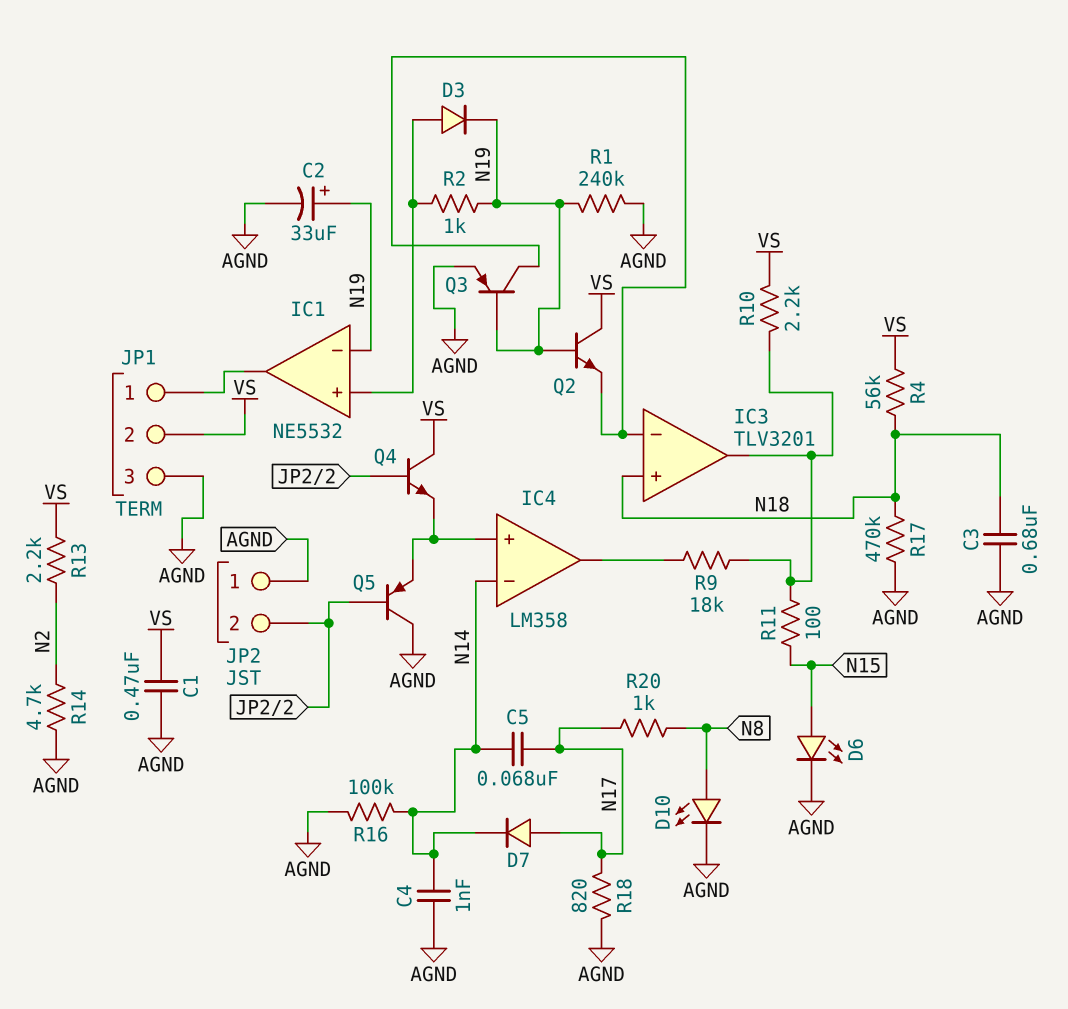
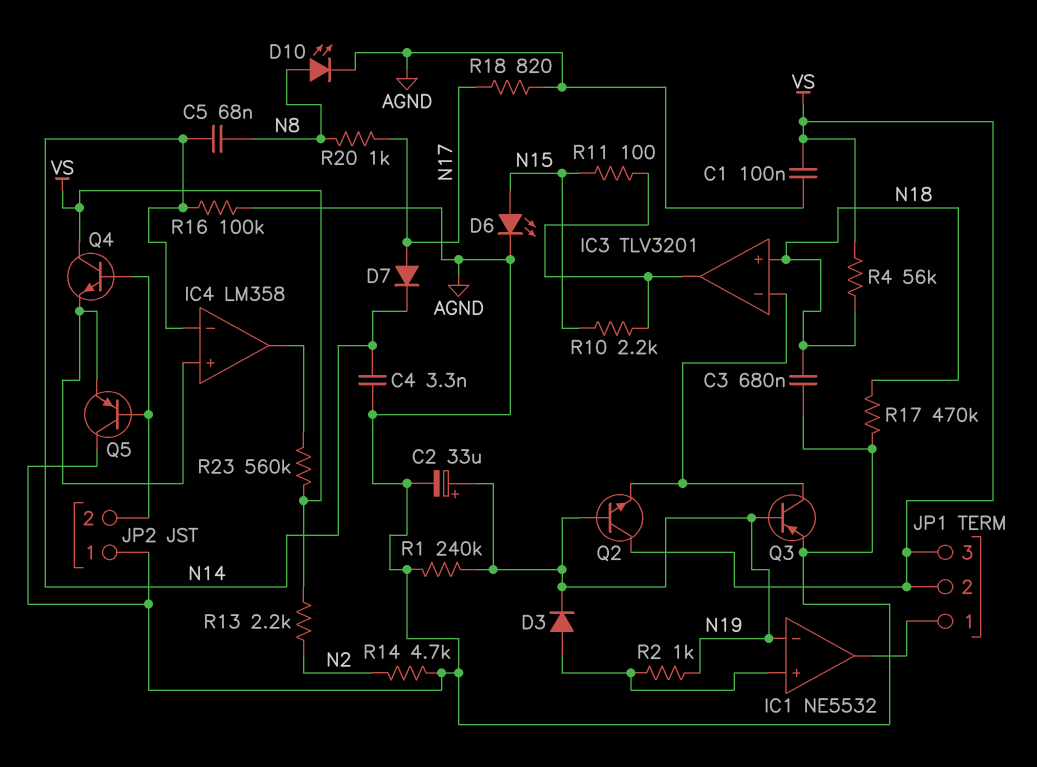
C1: 470nF (AGND, VS) -> 100nF (AGND, VS)
C4: 1nF (AGND, N14) -> 3.3nF (AGND, N14)
C5: 68nF (N14, N17) -> 68nF (N8, N14)
JP1 pin 3: AGND -> VS
R9: 18k (IC3/out, IC4/out) -> none
R10: 2.2k (IC3/out, VS) -> 2.2k (IC3/out, N15)
R23: none -> 560k (IC4/out, VS)

